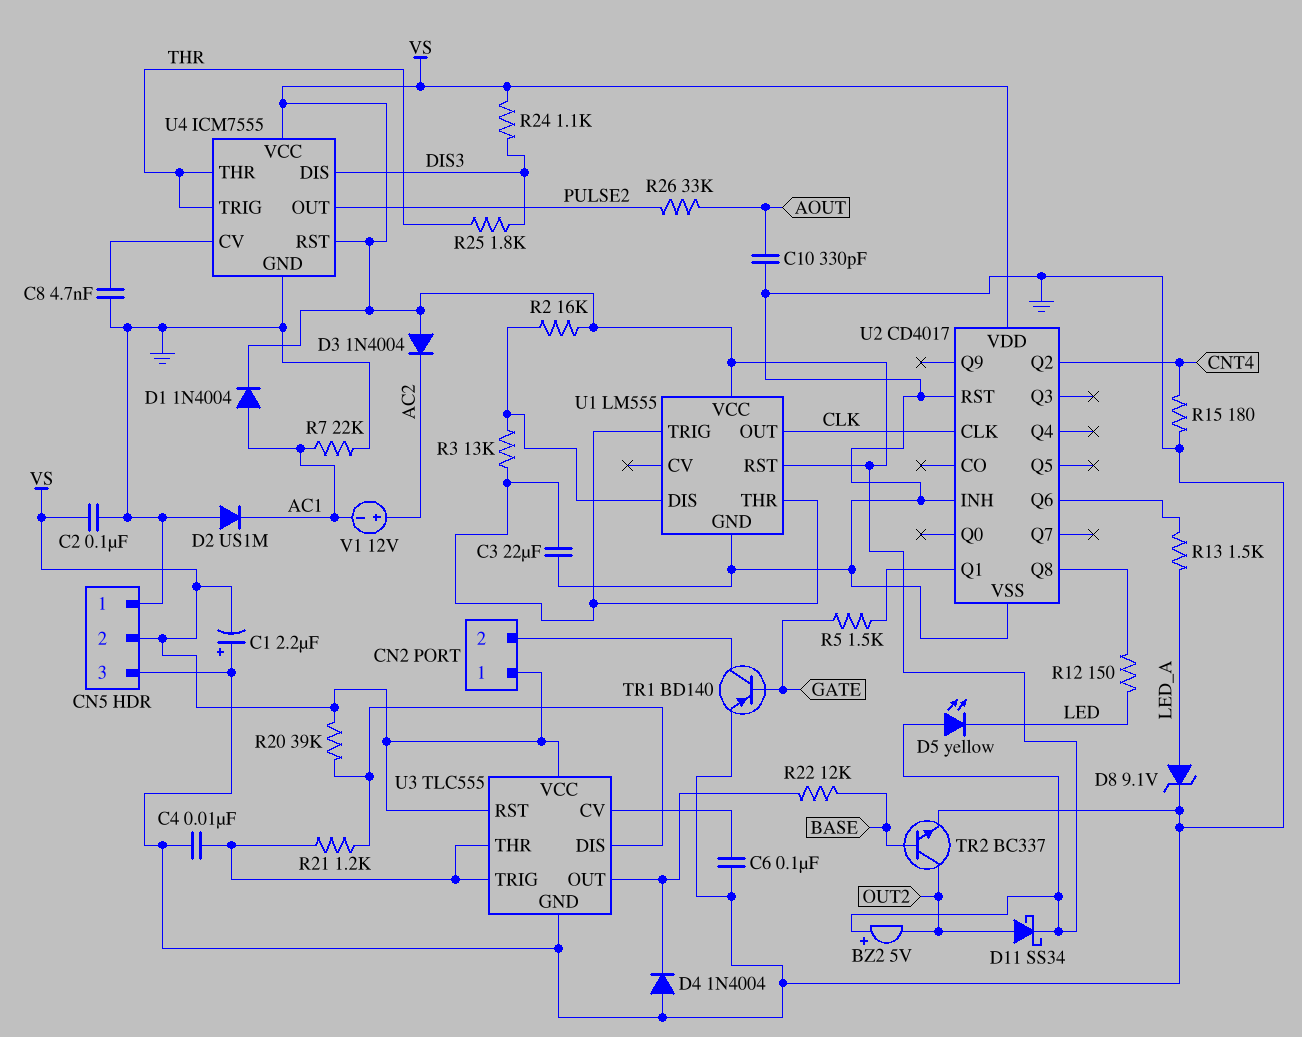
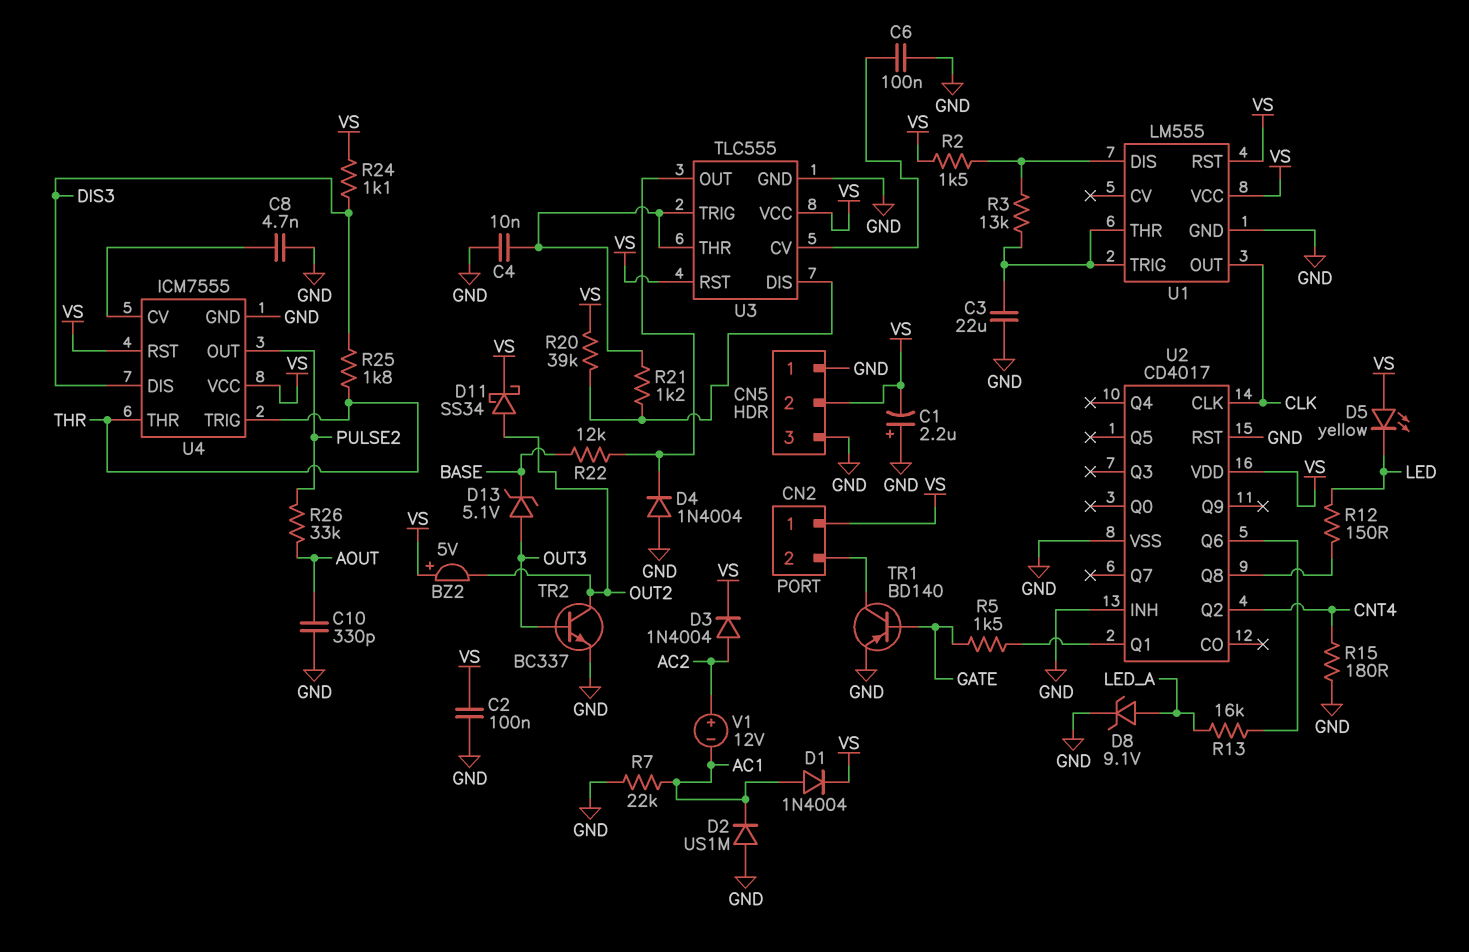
D3: diode 1N4004 (A VS, K AC2) -> diode 1N4004 (A AC2, K VS)
D13: none -> zener 5.1V (A OUT3, K BASE)
R2: 16k (U1/DIS, VS) -> 1.5k (U1/DIS, VS)
R13: 1.5k (LED_A, U2/Q6) -> 16k (LED_A, U2/Q6)
TR2: NPN BC337 (B BASE, C OUT2, E GND) -> NPN BC337 (B OUT3, C OUT2, E GND)

